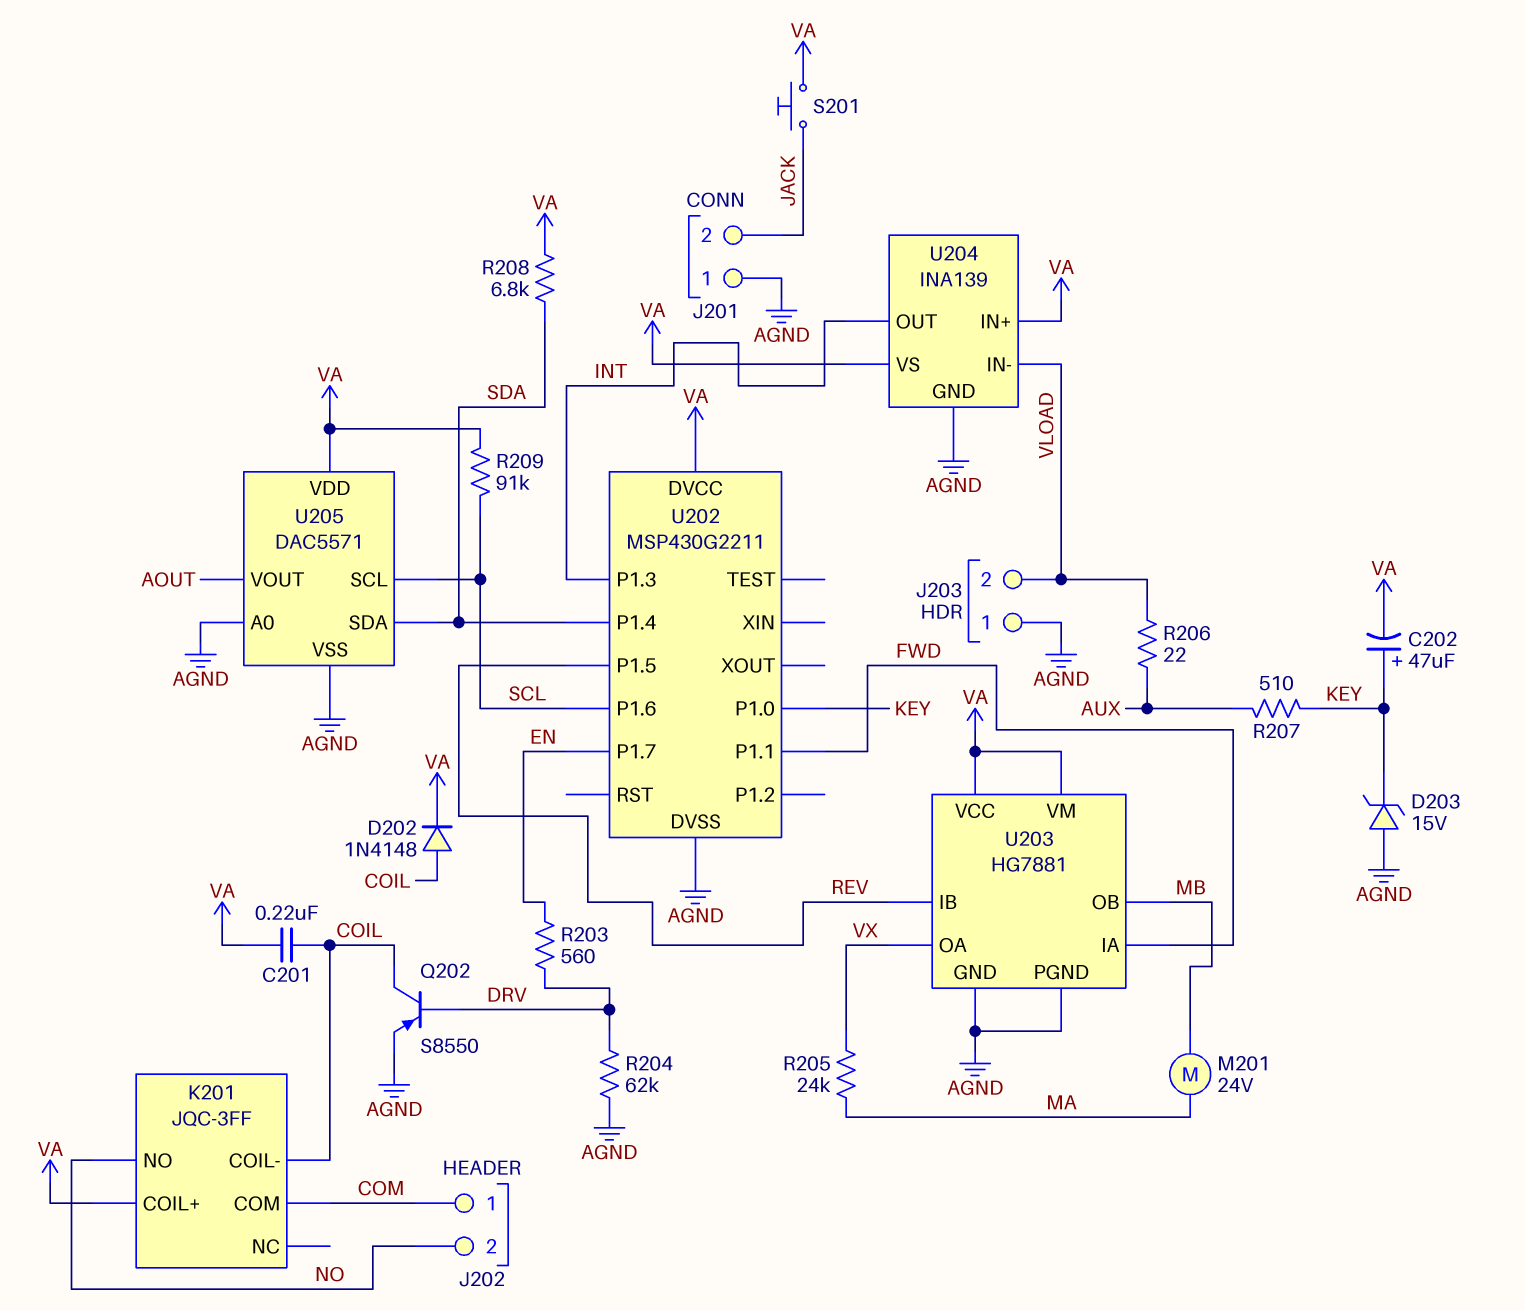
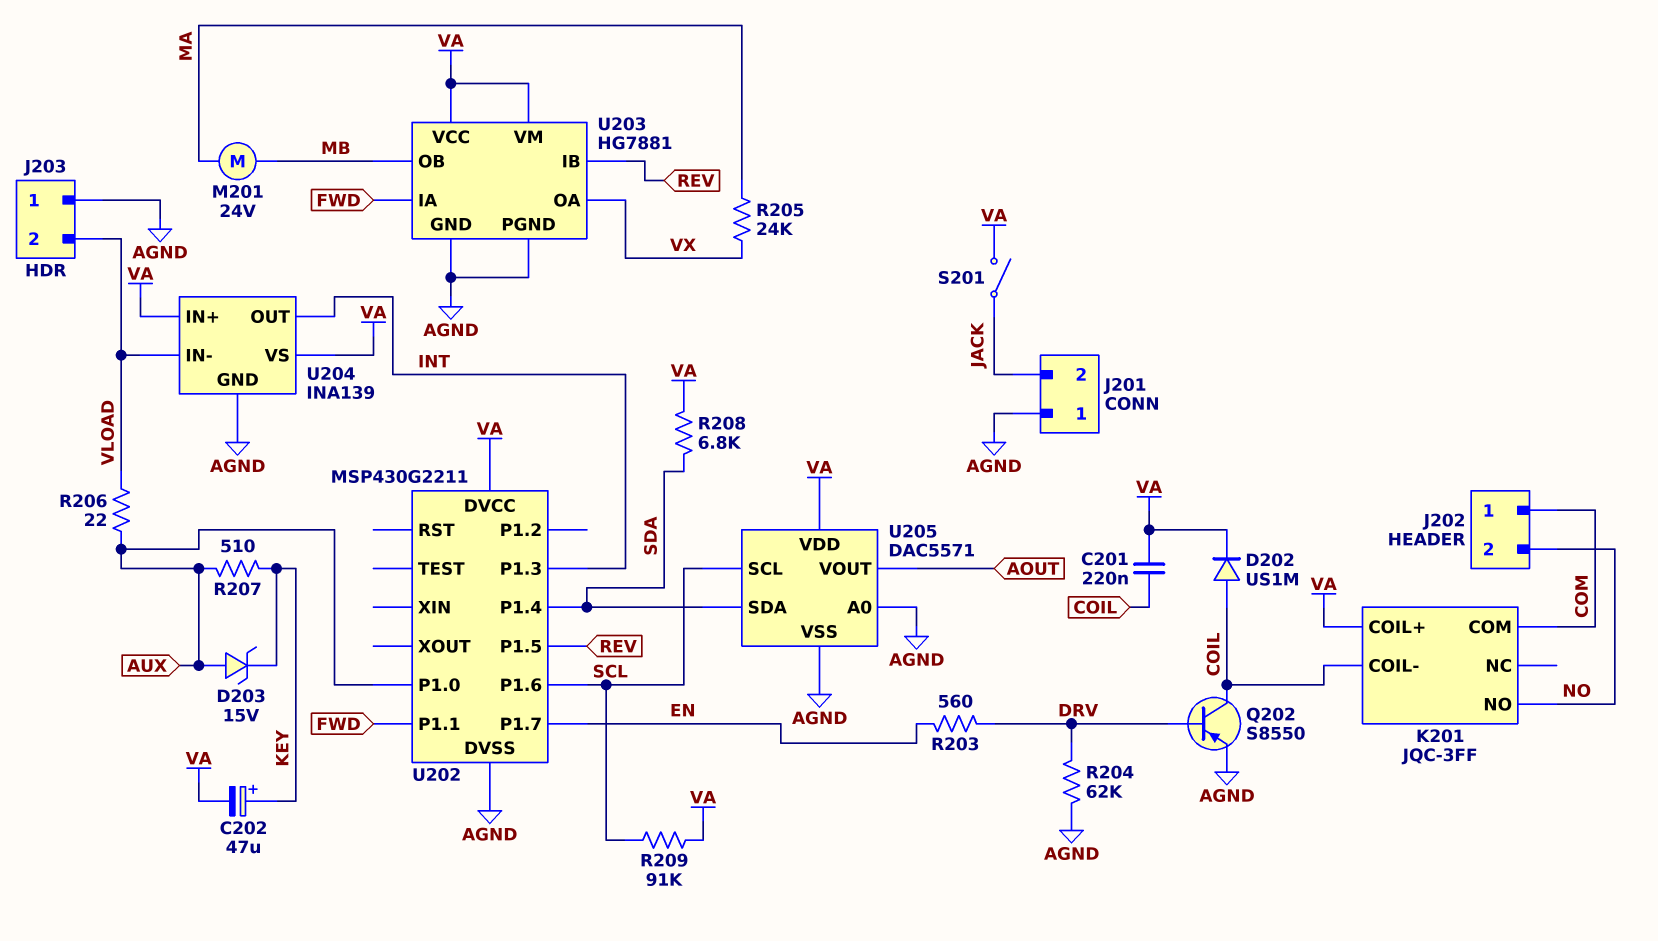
D202: diode 1N4148 (A COIL, K VA) -> diode US1M (A COIL, K VA)
D203: zener 15V (A AGND, K KEY) -> zener 15V (A AUX, K KEY)
S201: button (JACK, VA) -> switch (JACK, VA)
U202 pin P1.0: KEY -> AUX

